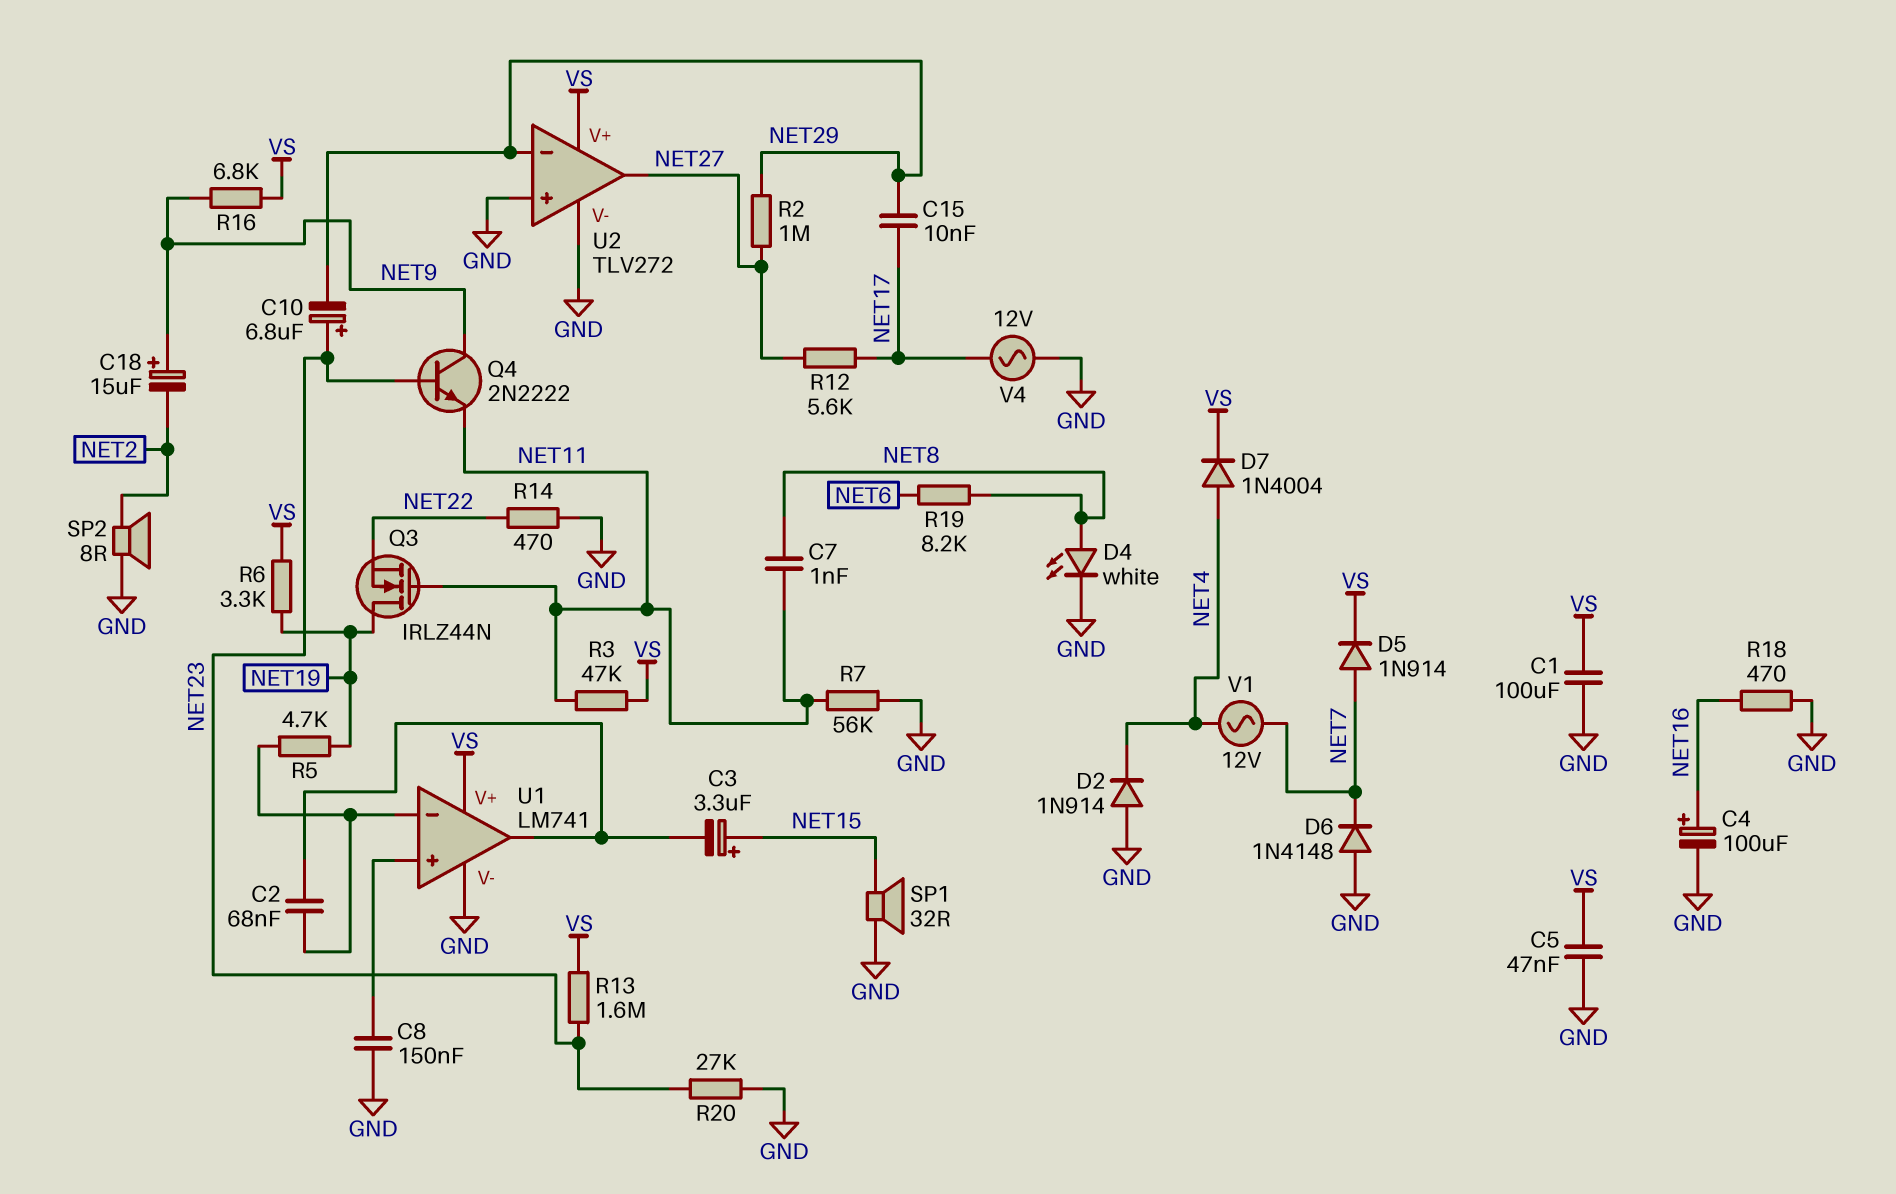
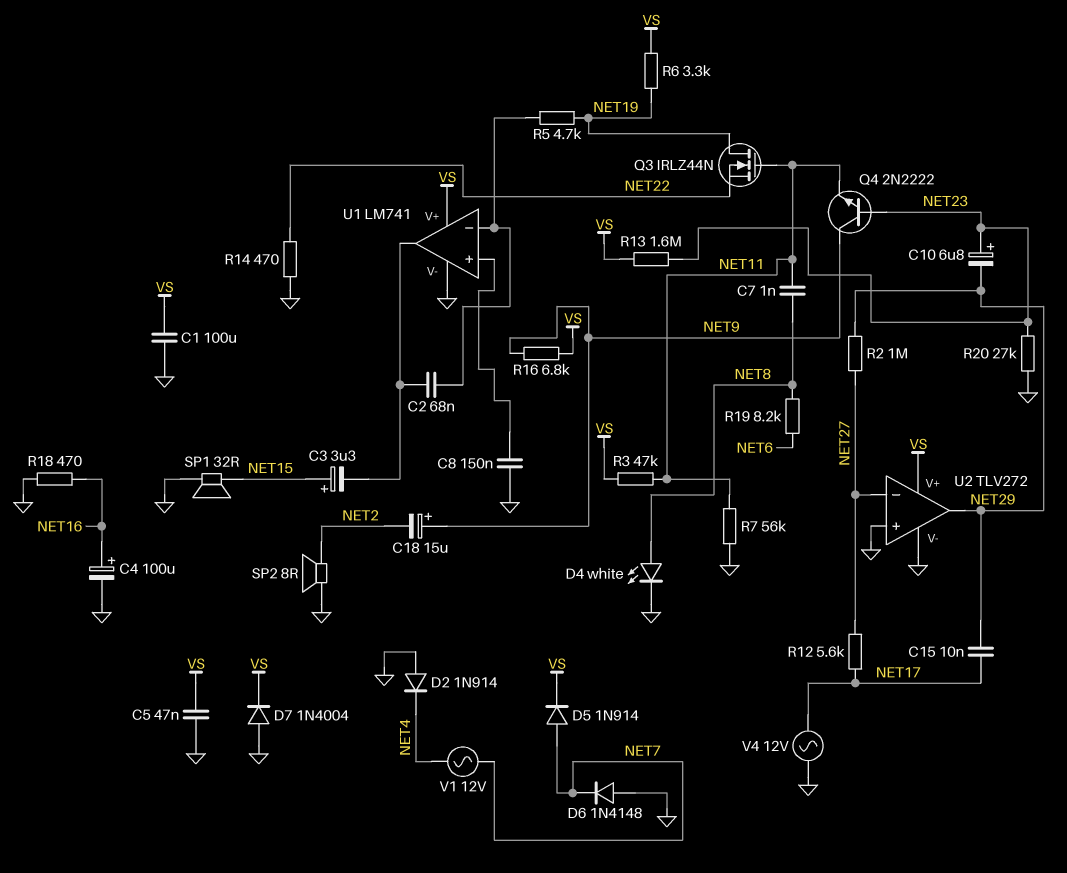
D7: diode 1N4004 (A NET4, K VS) -> diode 1N4004 (A GND, K VS)
U2 pin in-: NET29 -> NET27
U2 pin out: NET27 -> NET29

